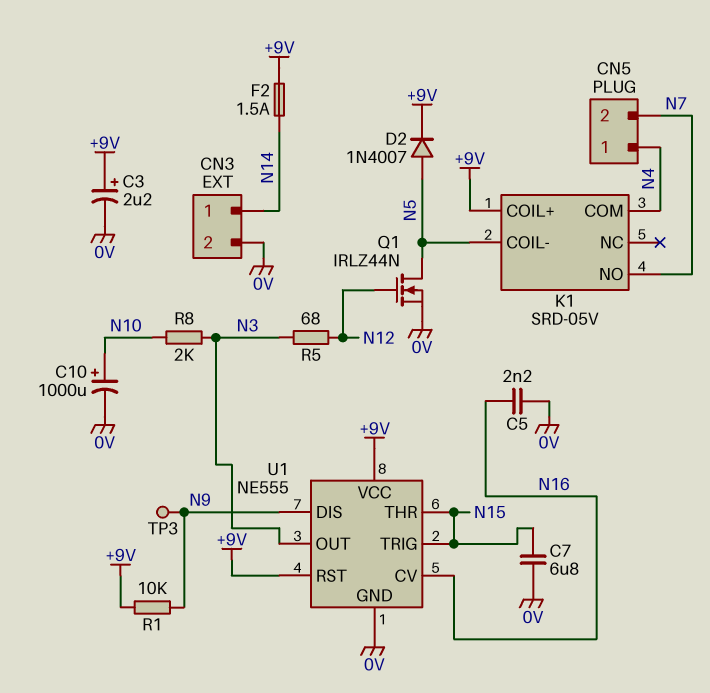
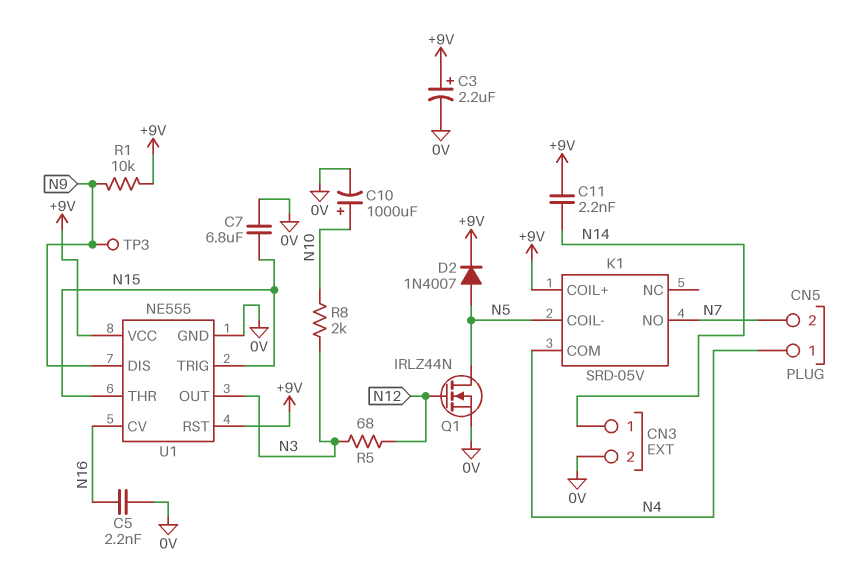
C11: none -> 2.2nF (+9V, N14)
F2: 1.5A (+9V, N14) -> none

